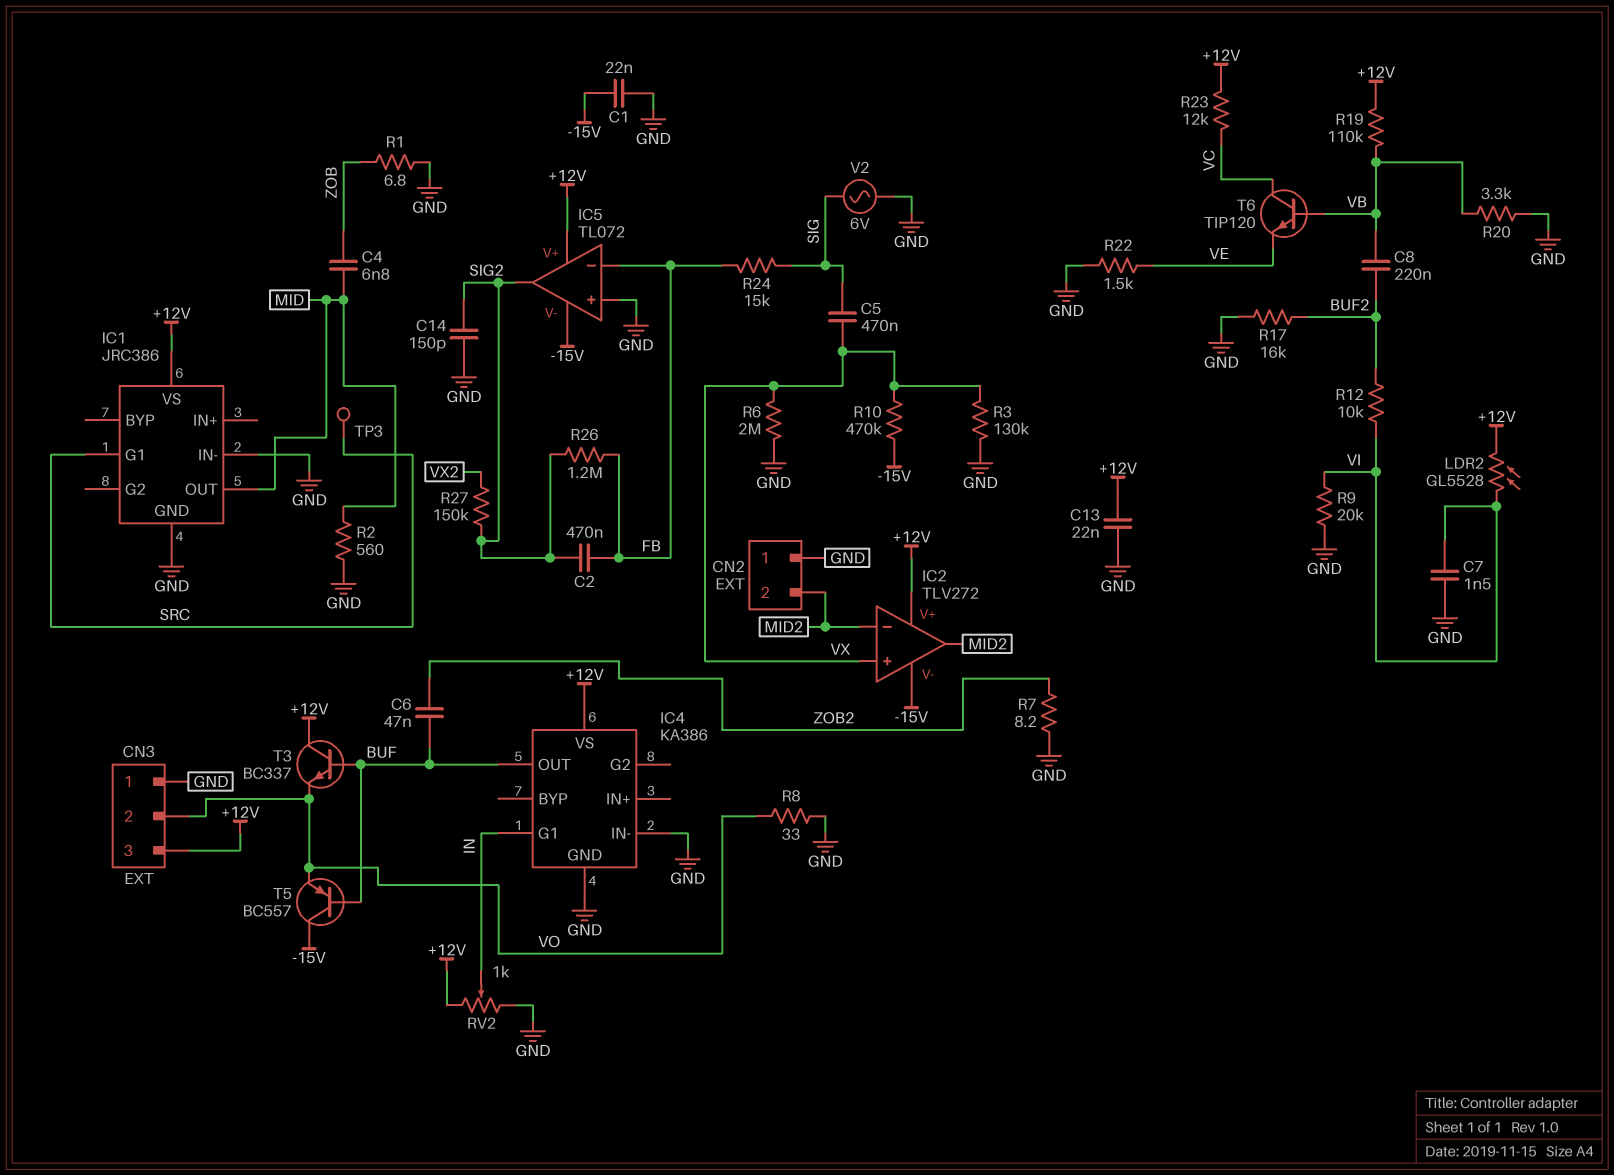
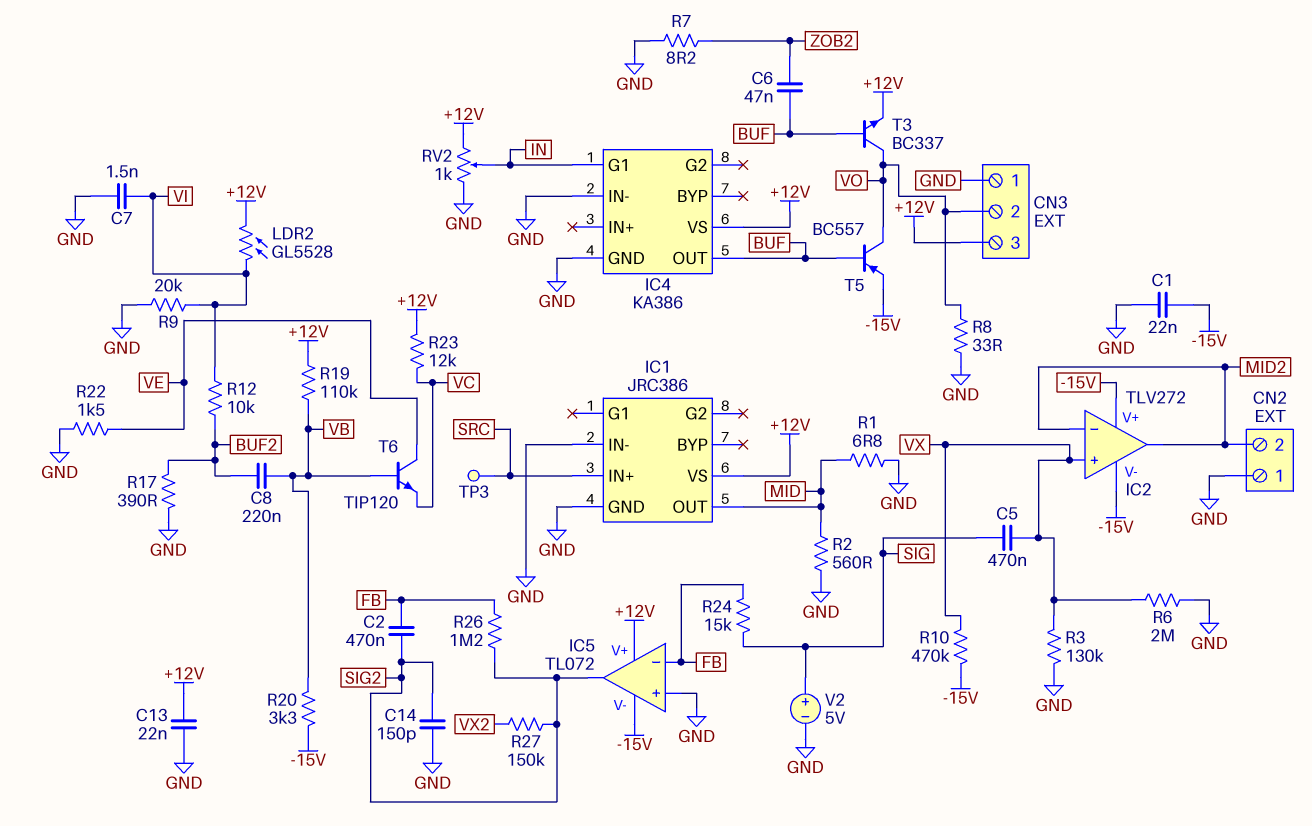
C4: 6.8nF (MID, ZOB) -> none
IC1 pin G1: SRC -> none
IC1 pin IN+: none -> SRC
IC2 pin V+: +12V -> -15V
R1: 6.8 (GND, ZOB) -> 6.8 (GND, MID)
R17: 16k (BUF2, GND) -> 390 (BUF2, GND)
R20: 3.3k (GND, VB) -> 3.3k (-15V, VB)
T3: NPN BC337 (B BUF, C +12V, E VO) -> NPN BC337 (B BUF, C VO, E +12V)
T5: PNP BC557 (B BUF, C -15V, E VO) -> PNP BC557 (B BUF, C VO, E -15V)
T6: NPN TIP120 (B VB, C VC, E VE) -> NPN TIP120 (B VB, C VE, E VC)
V2: AC 6V (GND, SIG) -> 5V (plus SIG, minus GND)

